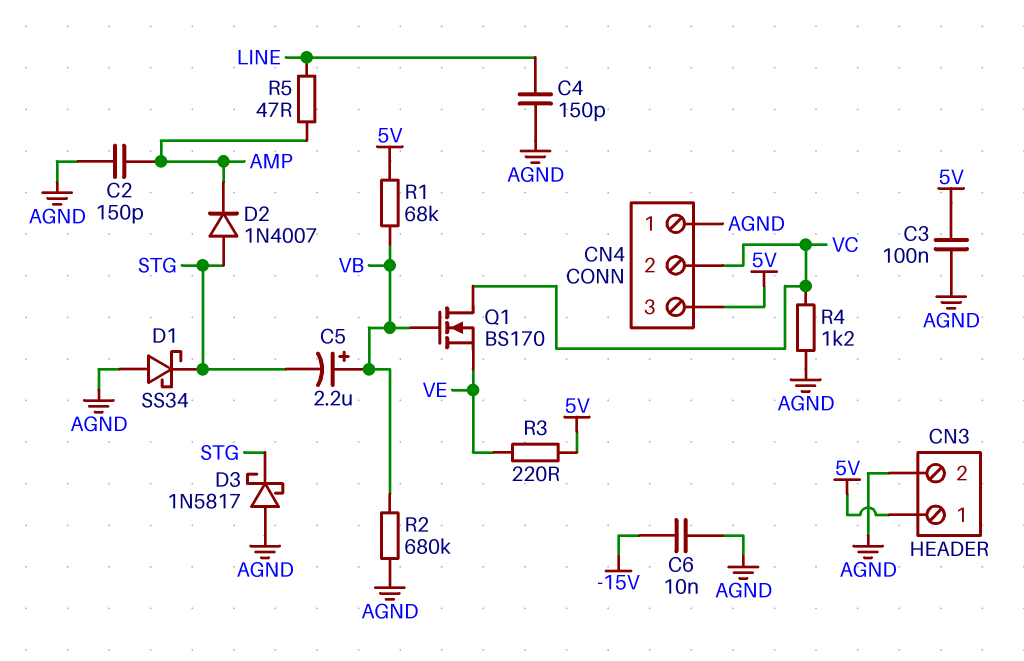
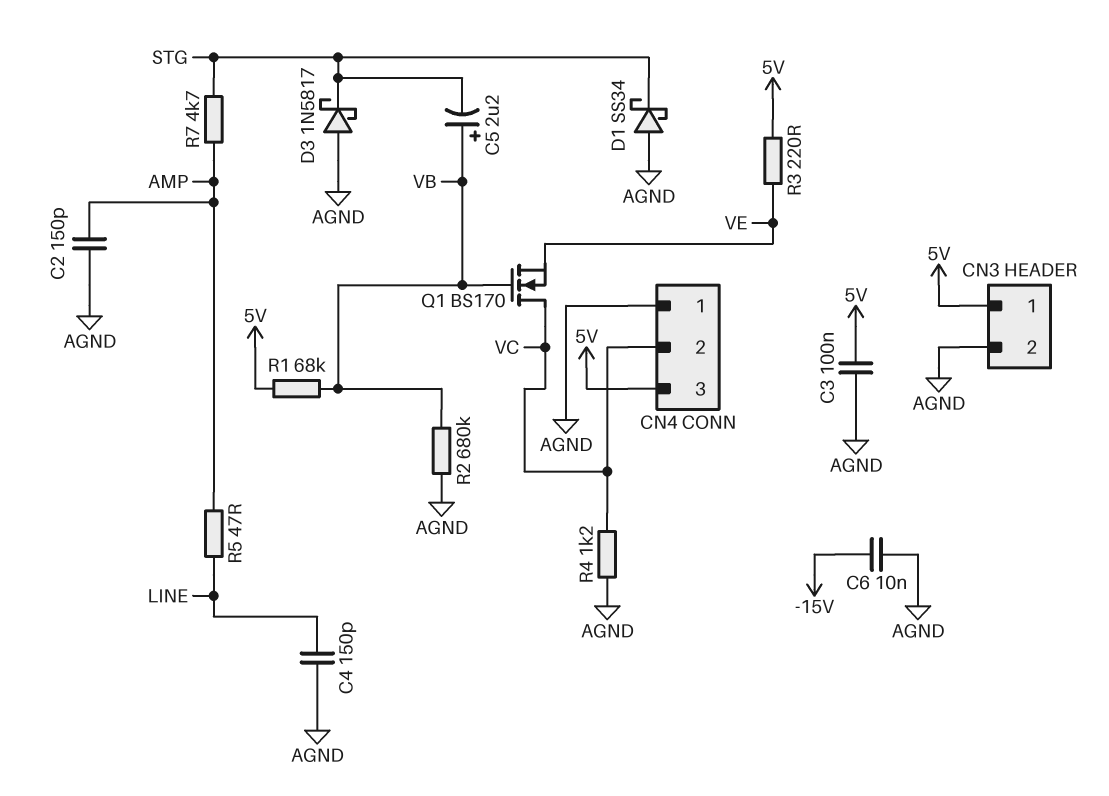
D2: diode 1N4007 (A STG, K AMP) -> none
R7: none -> 4.7k (AMP, STG)

